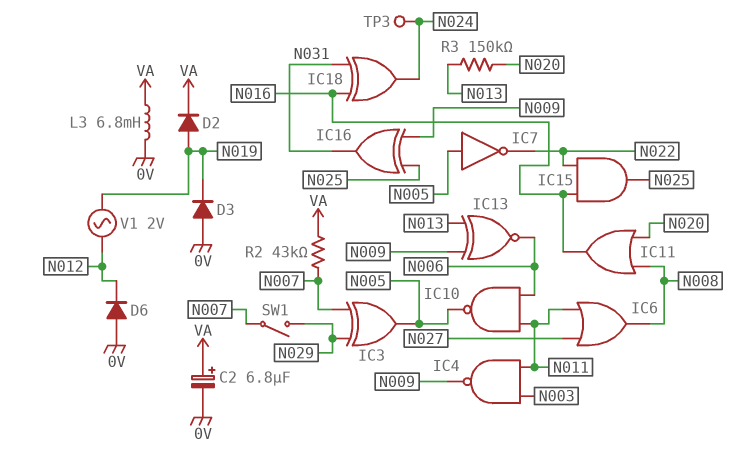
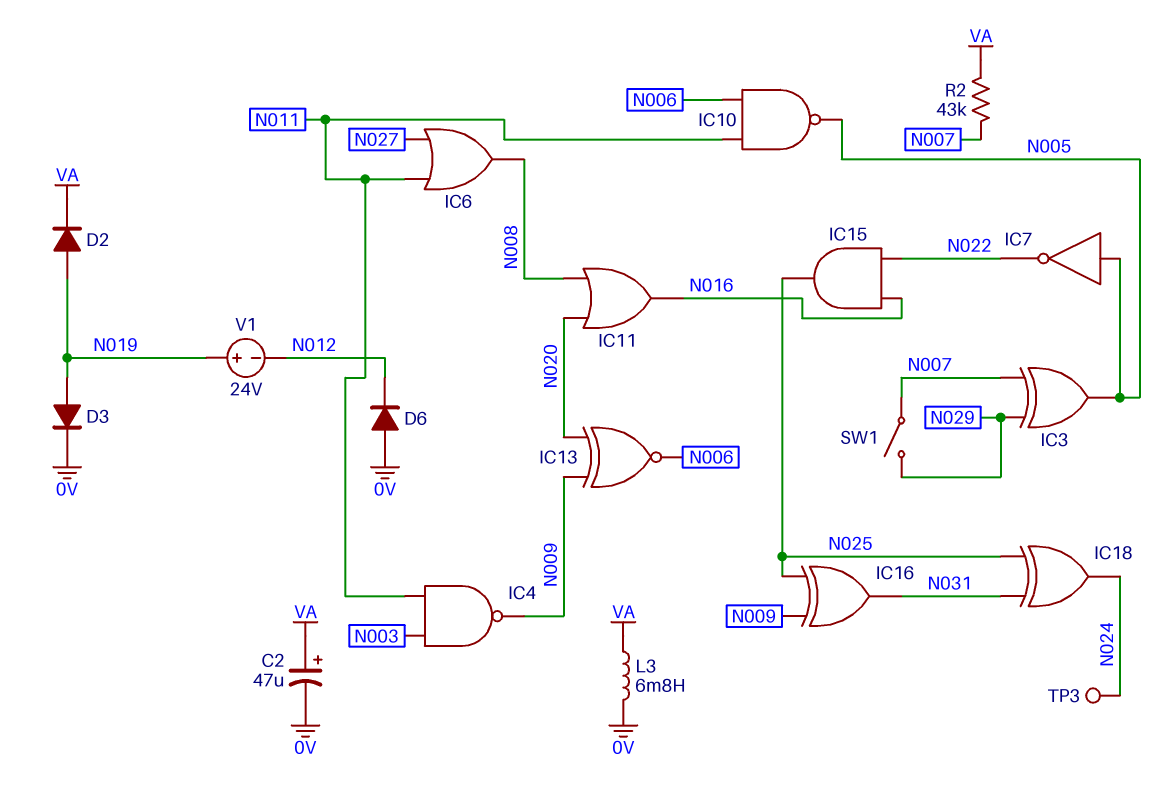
C2: 6.8uF (plus VA, minus 0V) -> 47uF (plus VA, minus 0V)
D3: diode (A 0V, K N019) -> diode (A N019, K 0V)
IC13: XNOR (in N009, in N013, out N006) -> XNOR (in N009, in N020, out N006)
IC18: XOR (in N016, in N031, out N024) -> XOR (in N025, in N031, out N024)
R3: 150k (N013, N020) -> none
V1: AC 2V (N012, N019) -> 24V (plus N019, minus N012)

